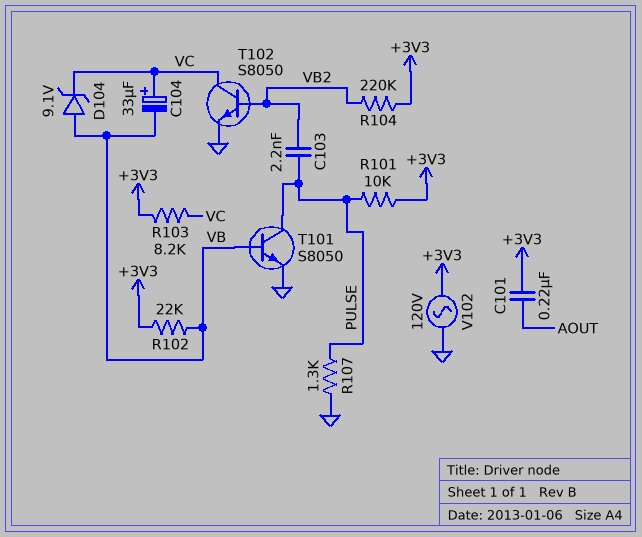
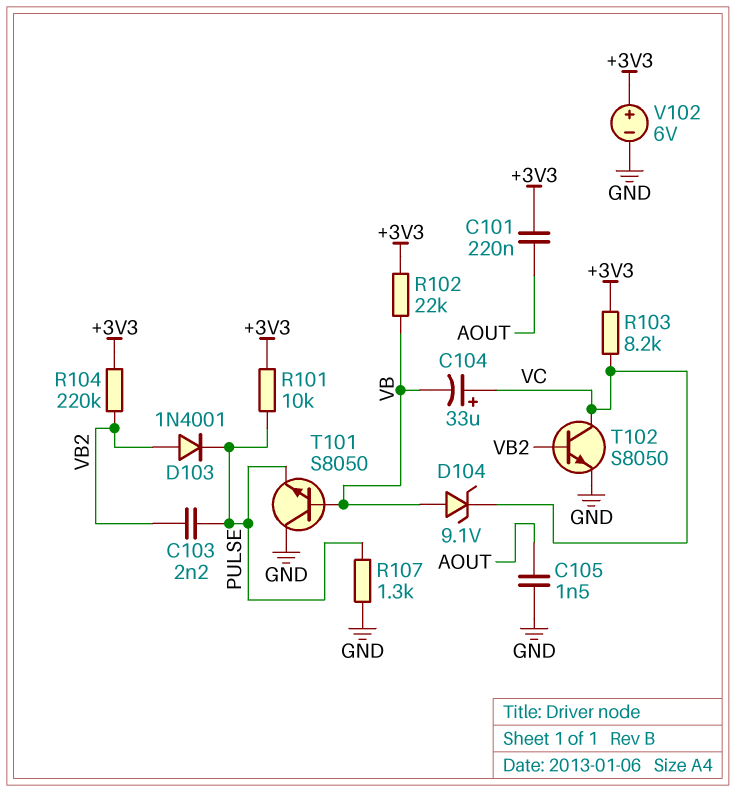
C105: none -> 1.5nF (AOUT, GND)
D103: none -> diode 1N4001 (A VB2, K PULSE)
T101: NPN S8050 (B VB, C PULSE, E GND) -> NPN S8050 (B VB, C GND, E PULSE)
V102: AC 120V (+3V3, GND) -> 6V (plus +3V3, minus GND)

